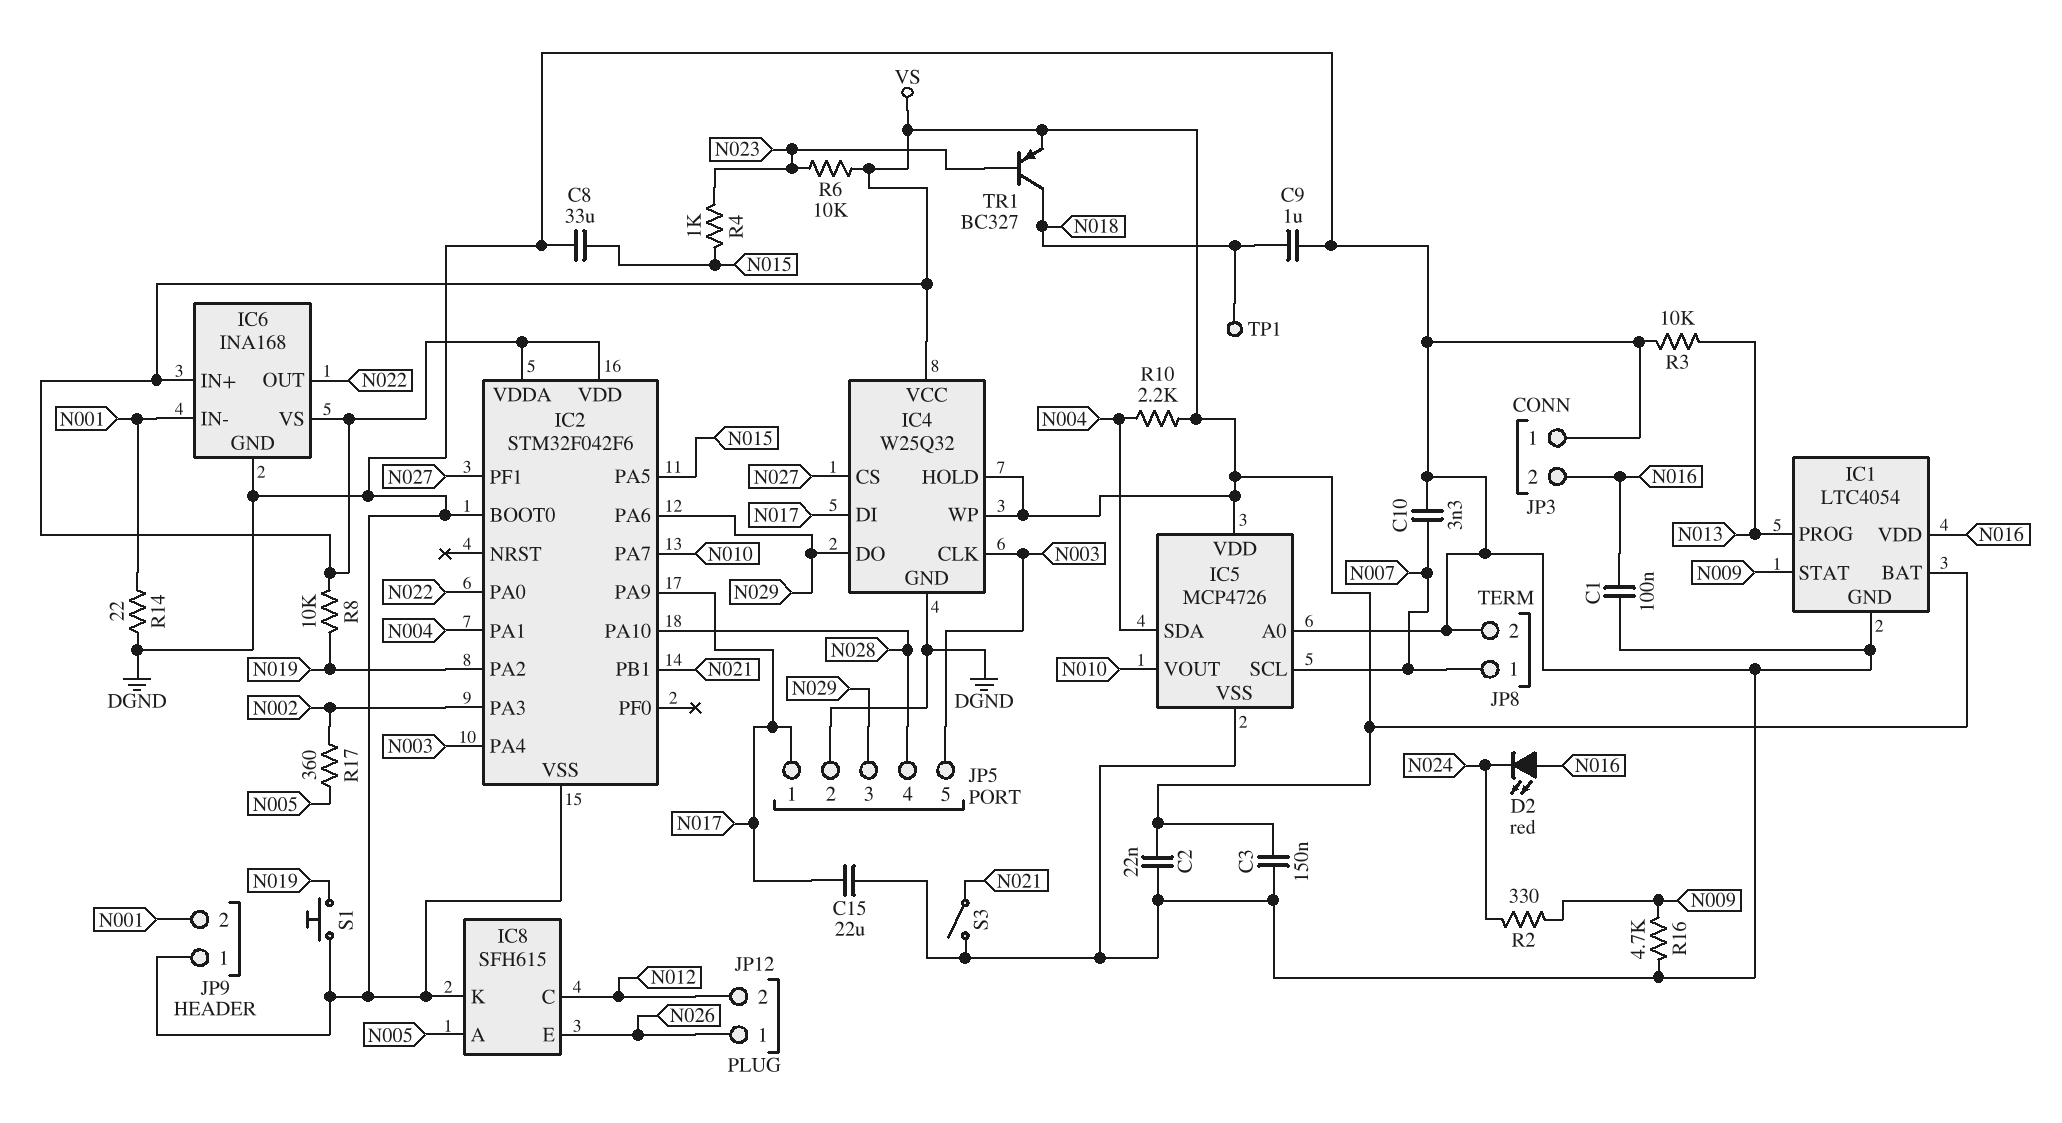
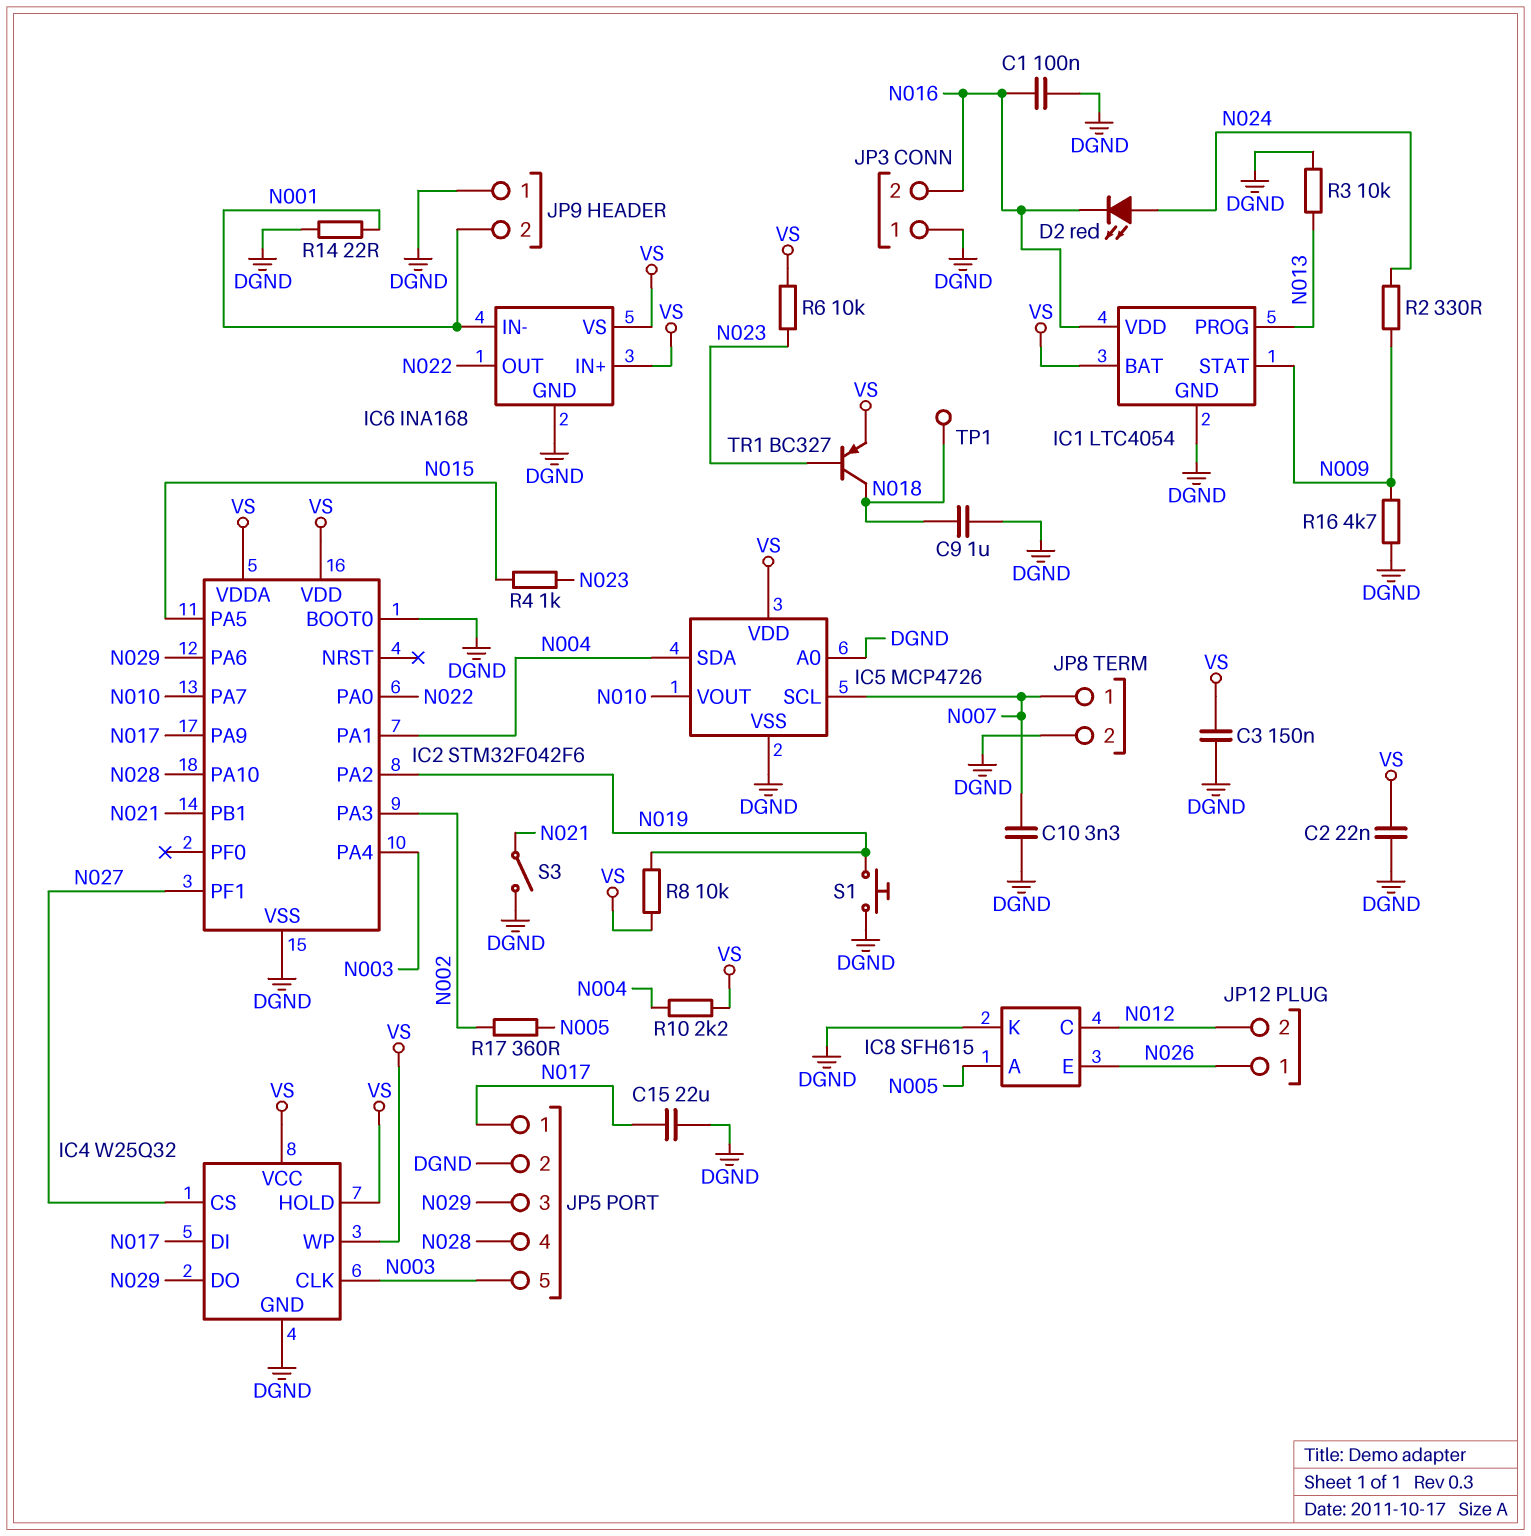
C8: 33uF (DGND, N015) -> none
D2: LED red (A N016, K N024) -> LED red (A N024, K N016)

